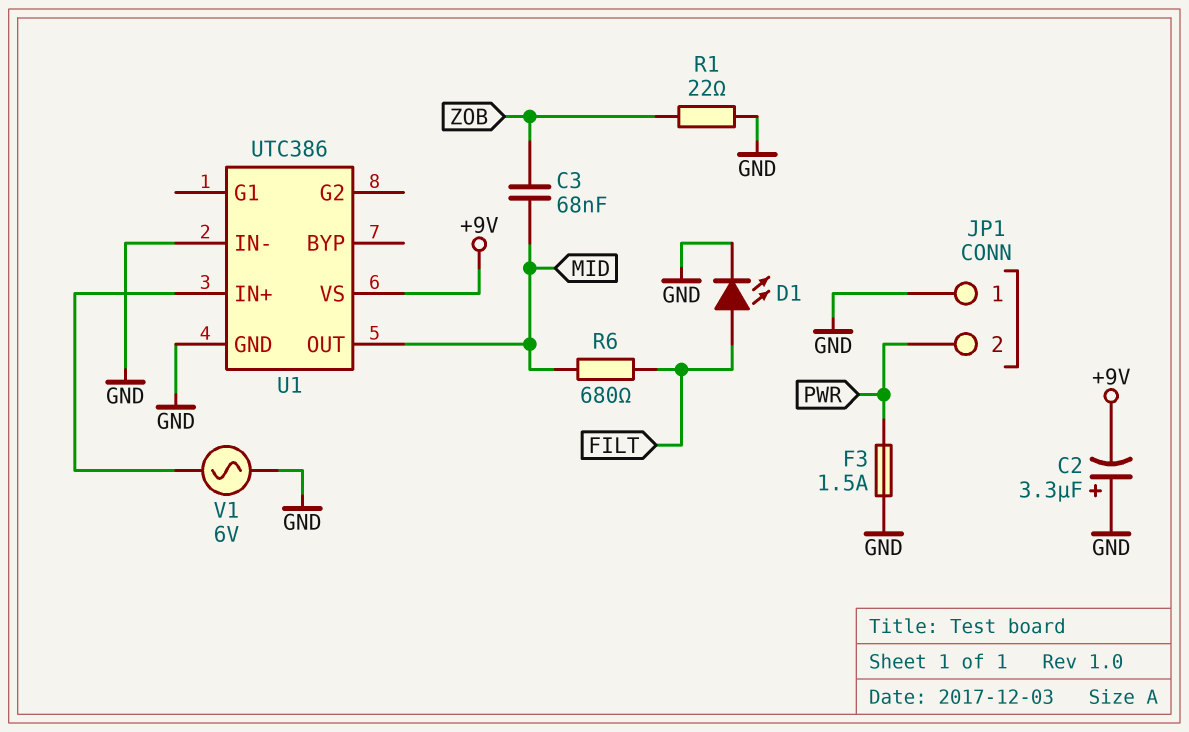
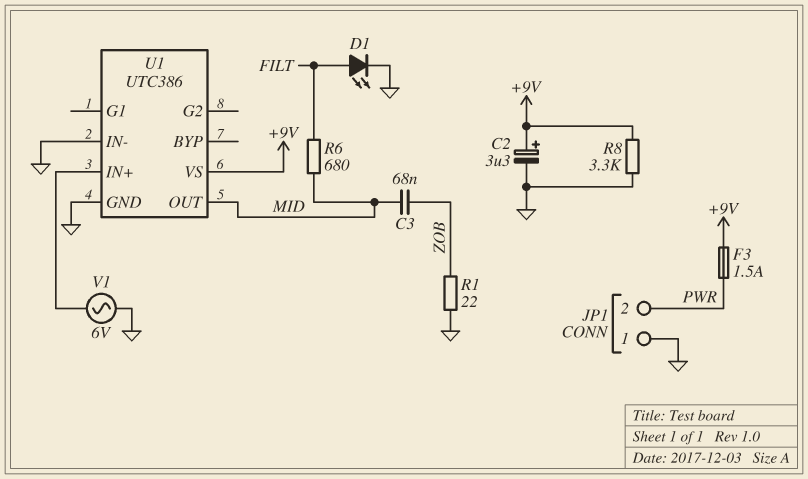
C2: 3.3uF (plus GND, minus +9V) -> 3.3uF (plus +9V, minus GND)
F3: 1.5A (GND, PWR) -> 1.5A (+9V, PWR)
R8: none -> 3.3k (+9V, GND)

